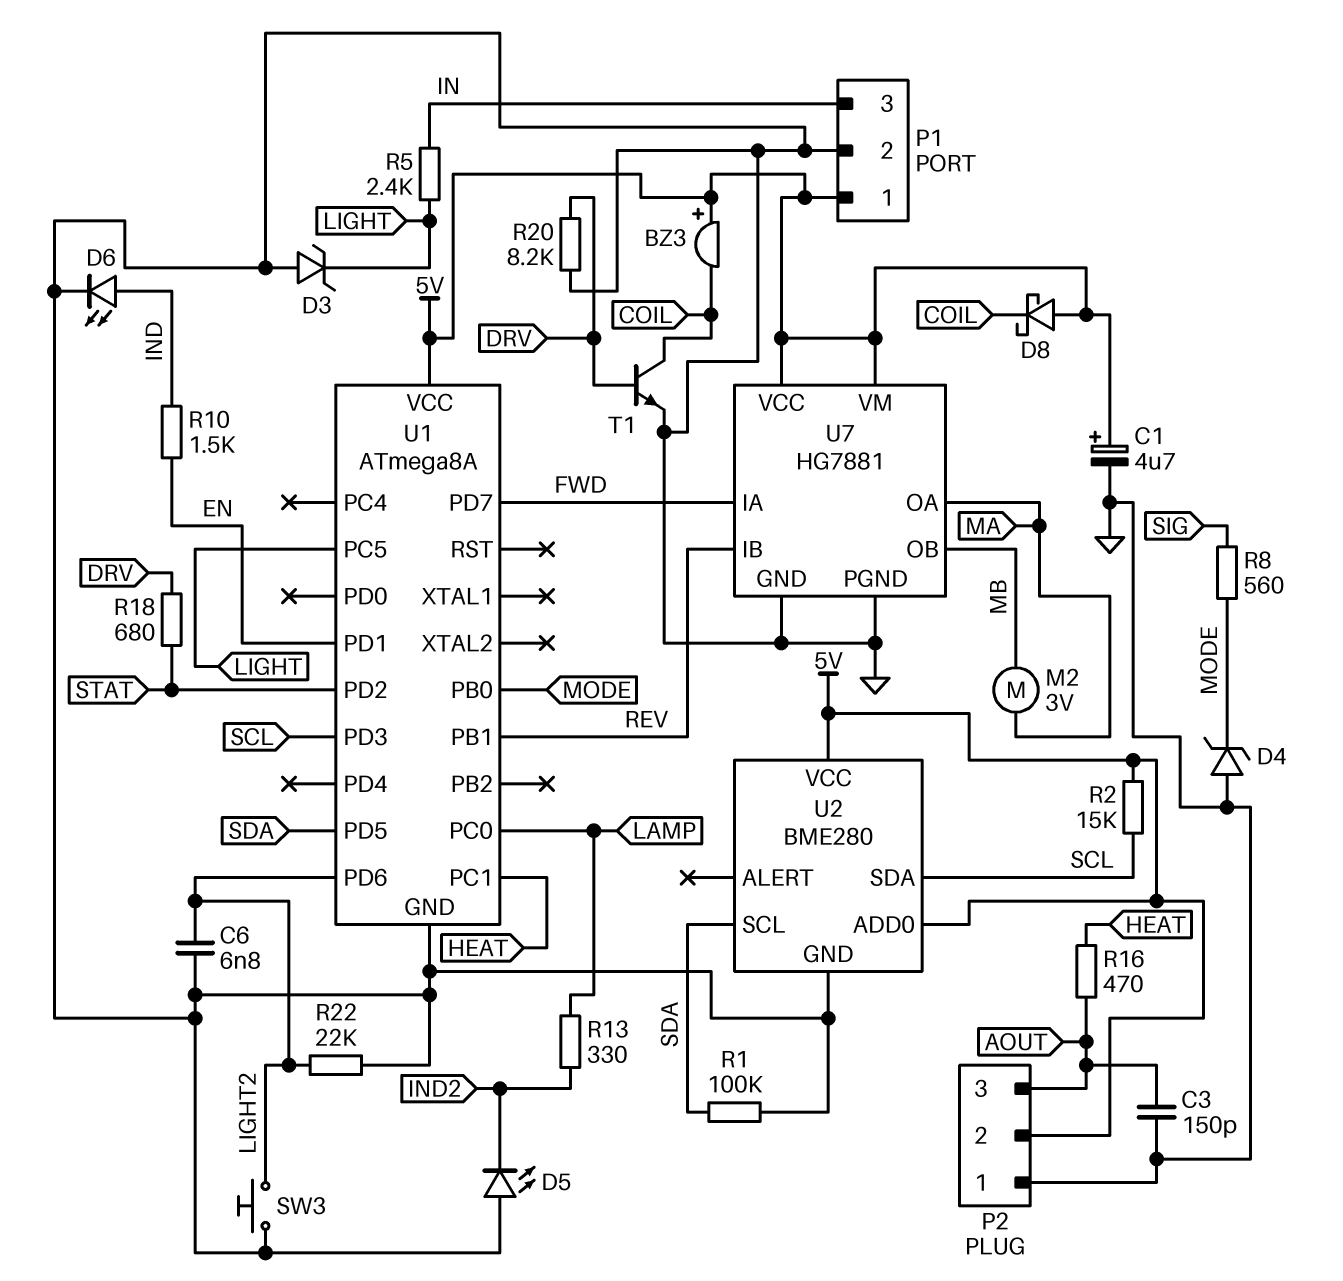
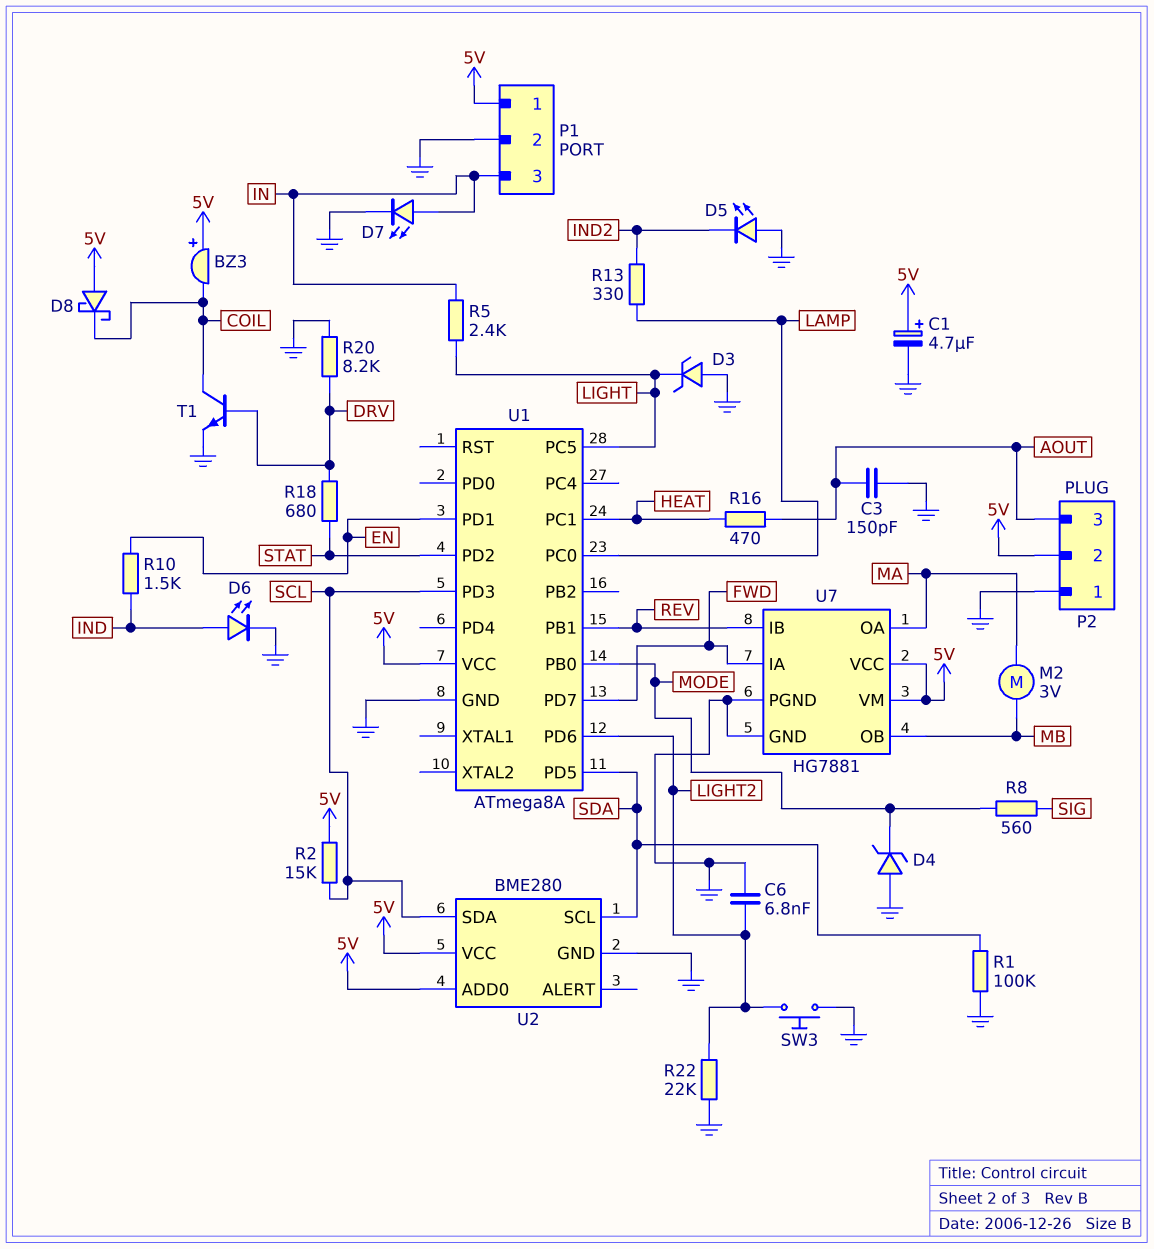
D7: none -> LED (A IN, K GND)

